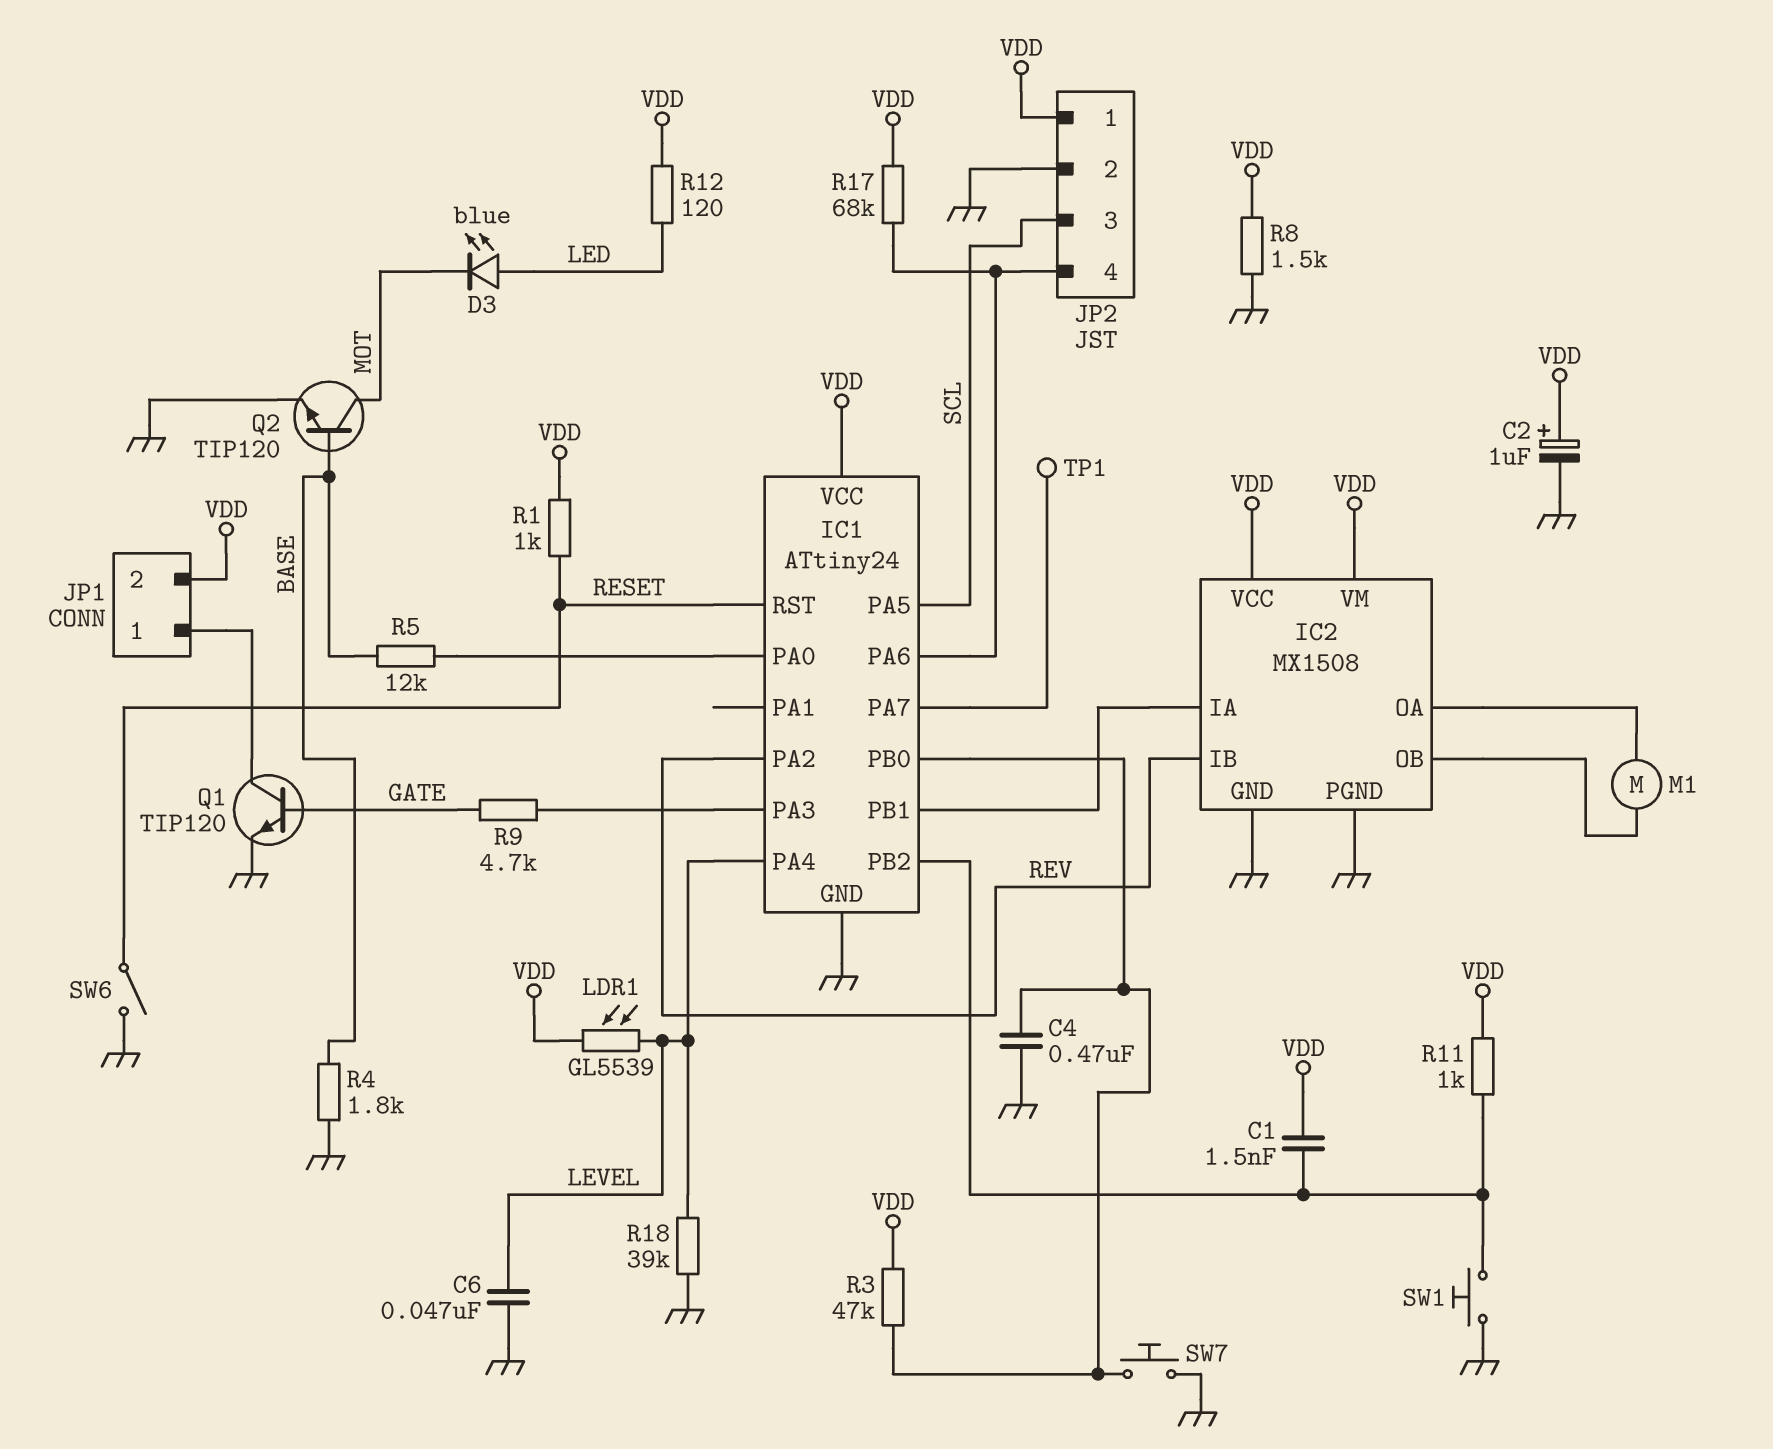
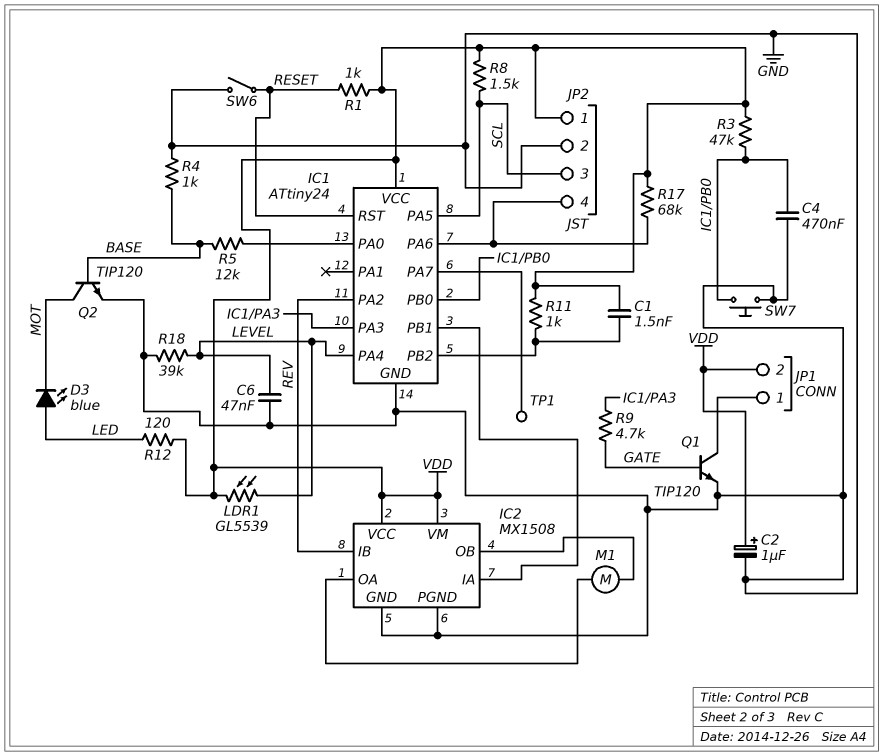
R4: 1.8k (BASE, GND) -> 1k (BASE, GND)
R8: 1.5k (GND, VDD) -> 1.5k (SCL, VDD)
SW1: button (GND, IC1/PB2) -> none

